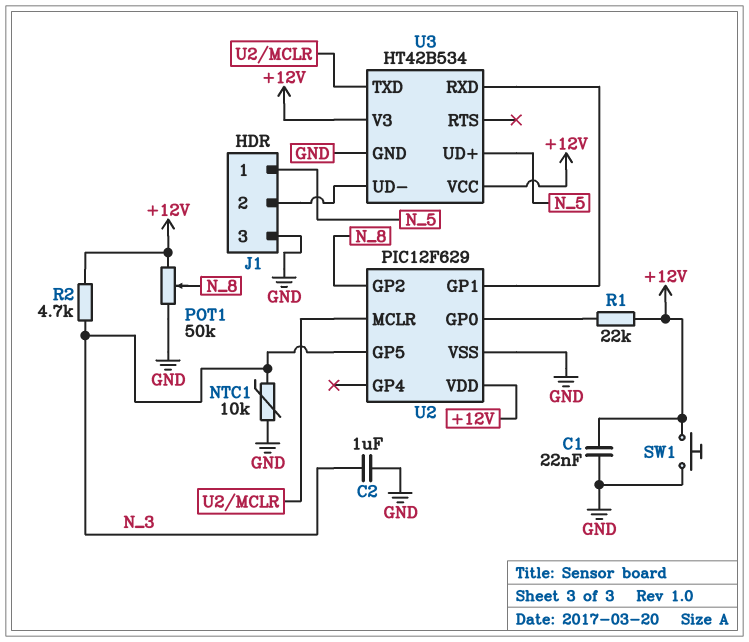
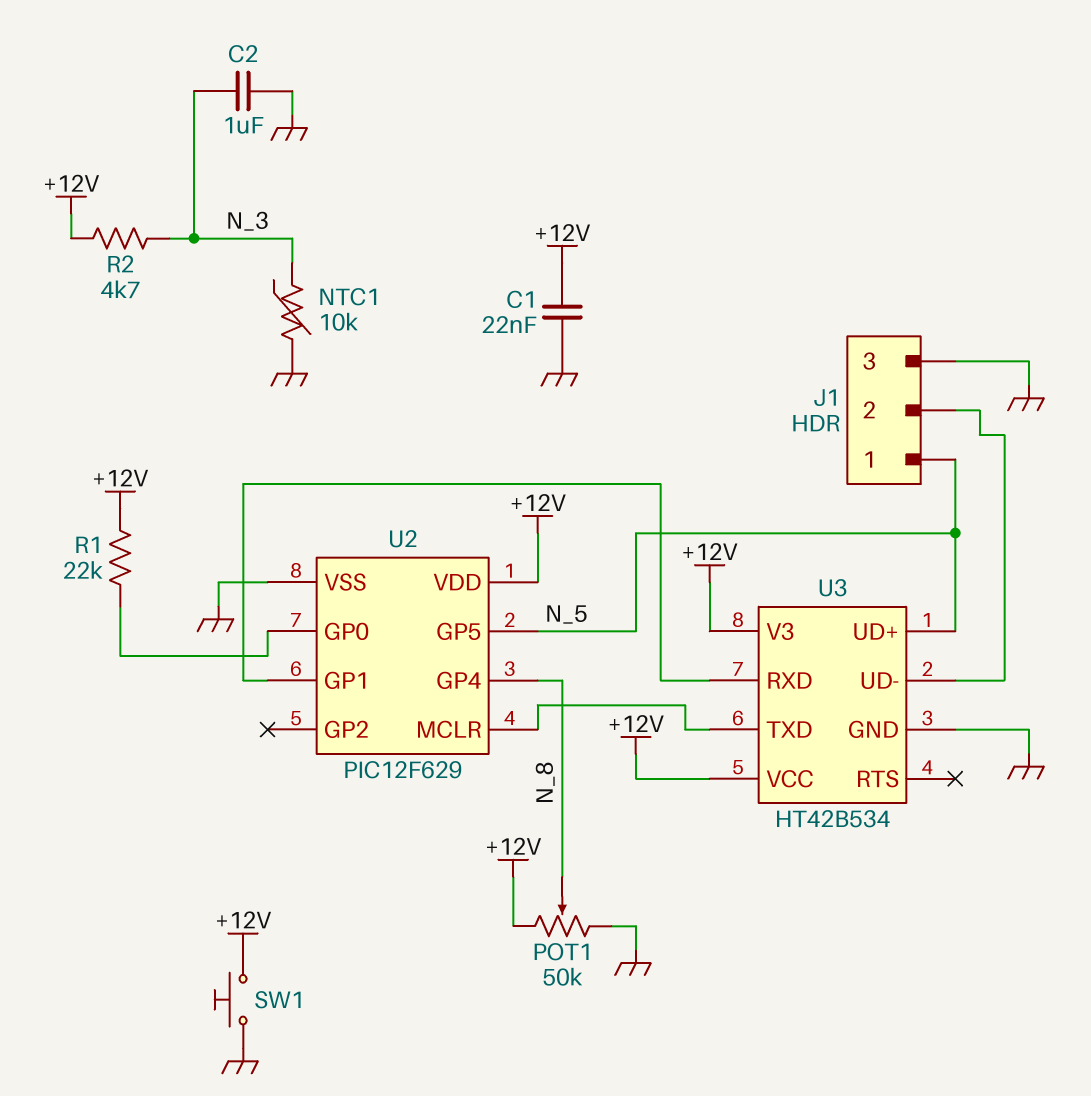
U2 pin GP2: N_8 -> none
U2 pin GP4: none -> N_8
U2 pin GP5: N_3 -> N_5

